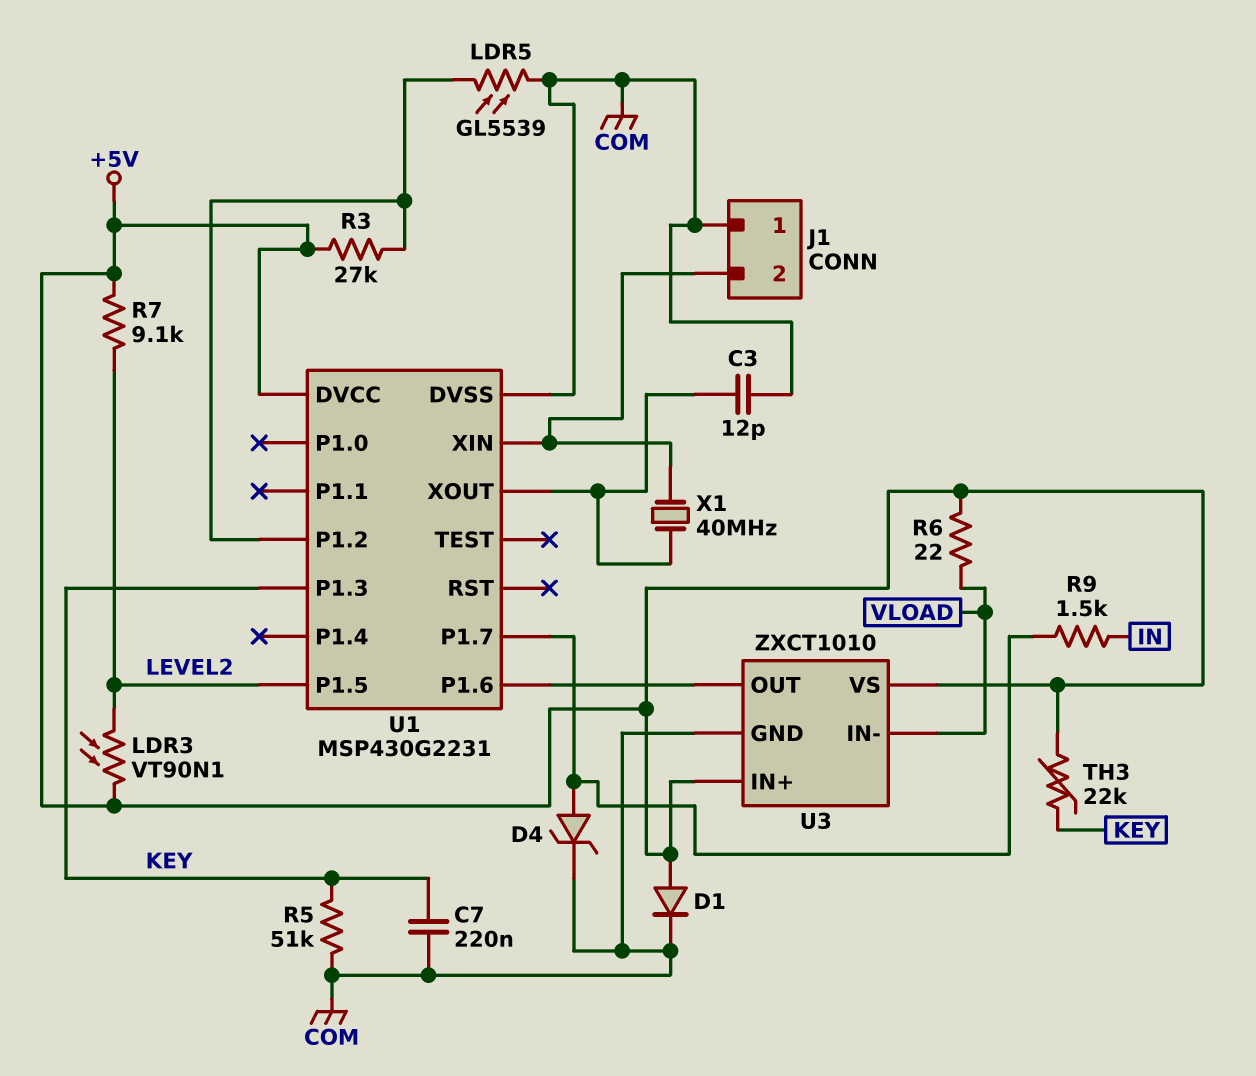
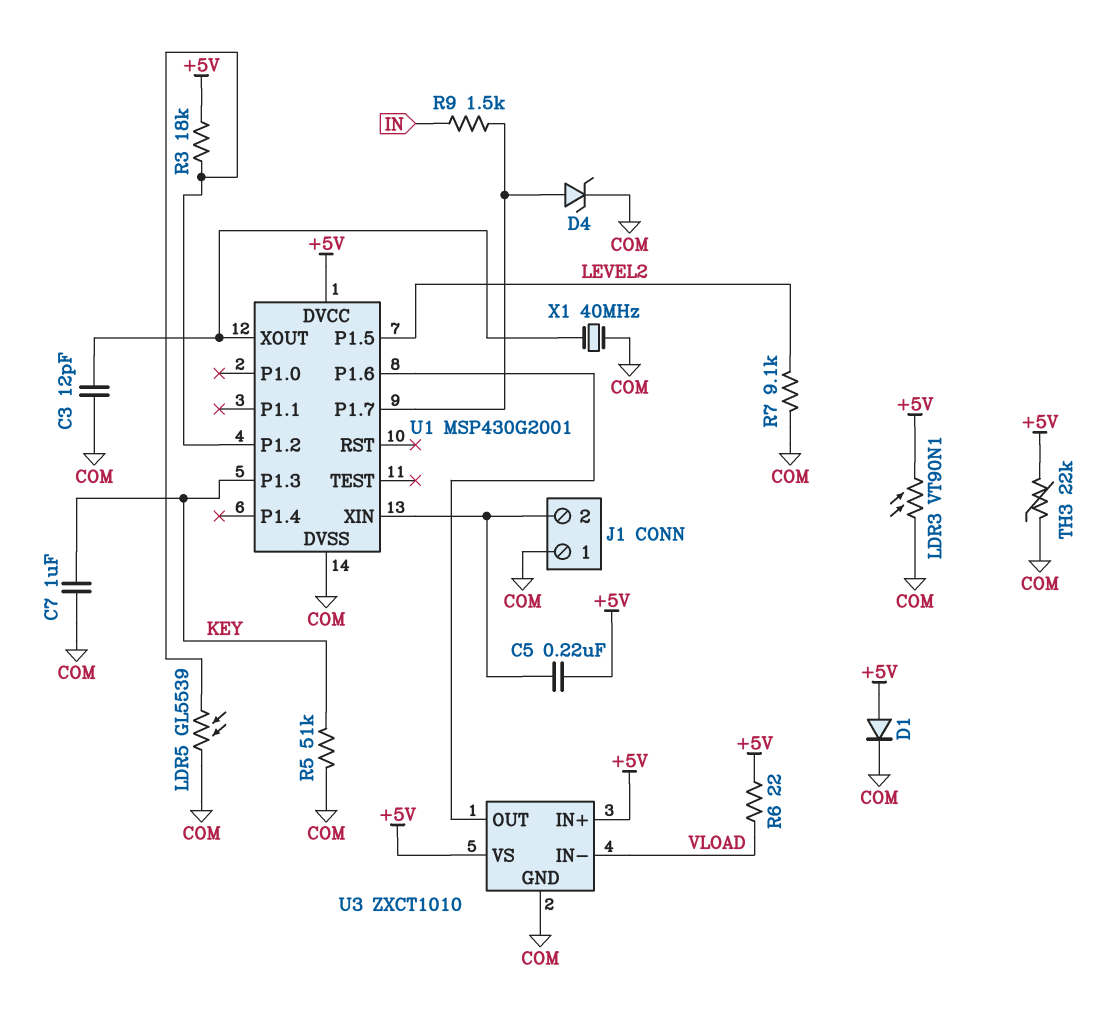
C5: none -> 220nF (+5V, J1/2)
C7: 220nF (COM, KEY) -> 1uF (COM, KEY)
LDR3: VT90N1 (+5V, LEVEL2) -> VT90N1 (+5V, COM)
R3: 27k (+5V, U1/P1.2) -> 18k (+5V, U1/P1.2)
R7: 9.1k (+5V, LEVEL2) -> 9.1k (COM, LEVEL2)
TH3: 22k (+5V, KEY) -> 22k (+5V, COM)
U1: MSP430G2231 -> MSP430G2001
X1: 40MHz (J1/2, U1/XOUT) -> 40MHz (COM, U1/XOUT)

